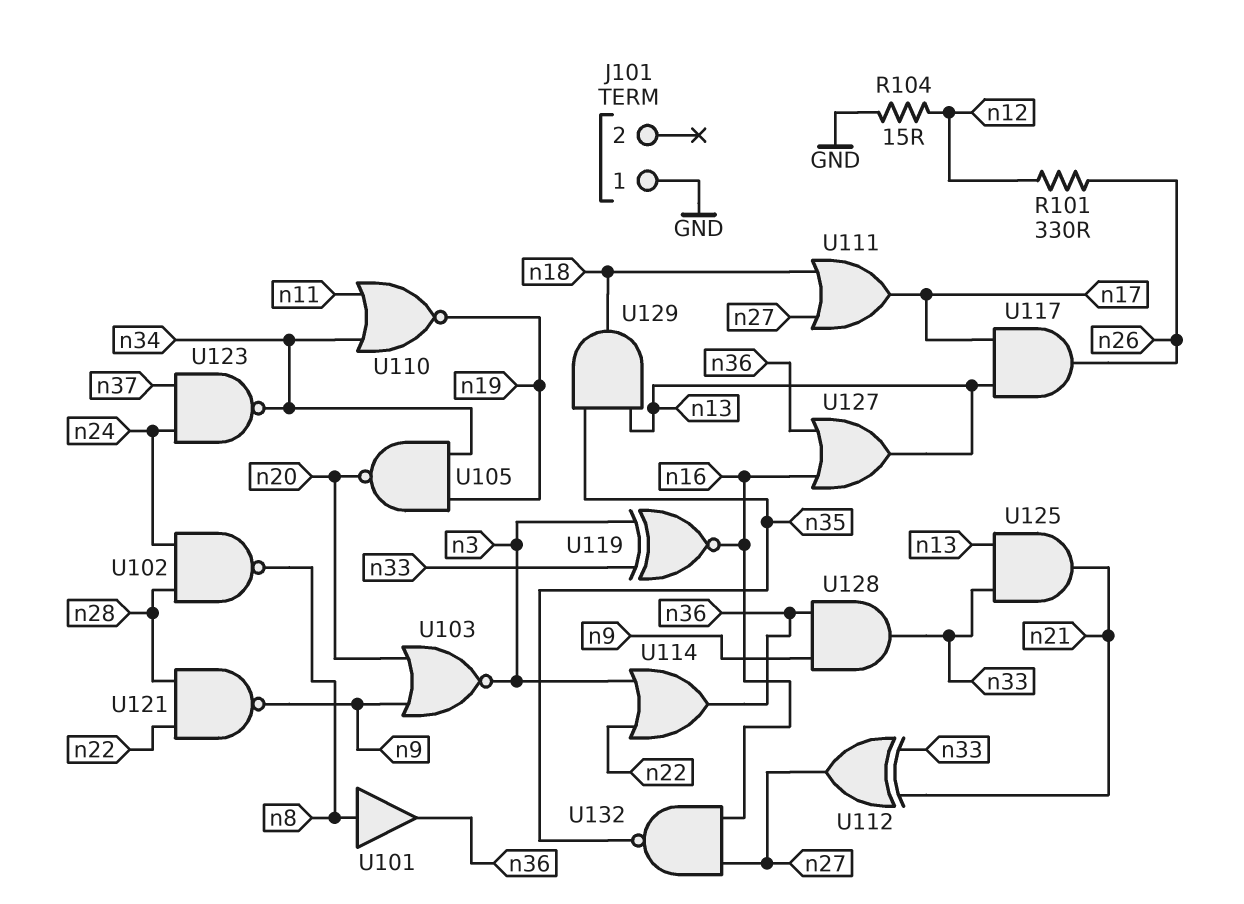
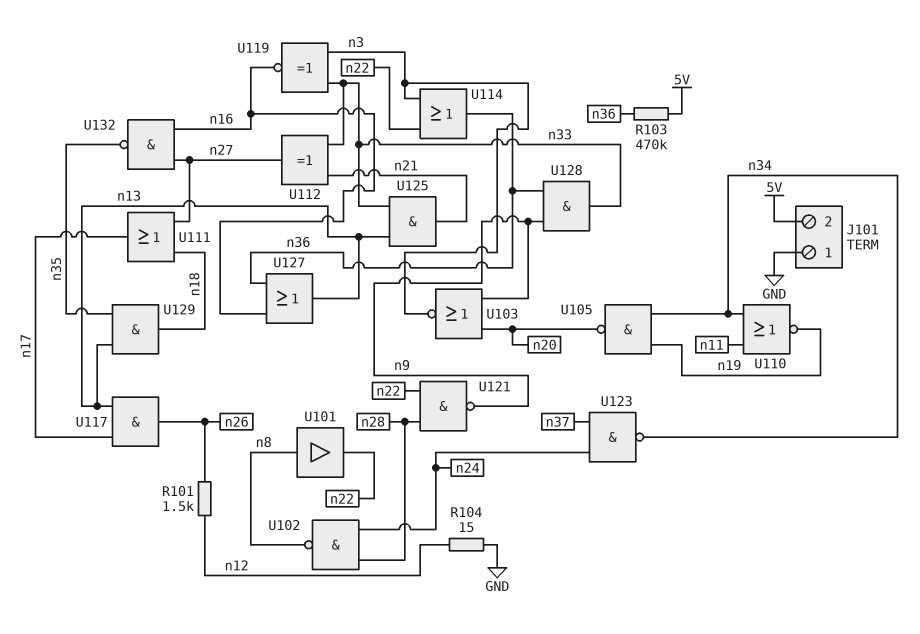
J101 pin 2: none -> 5V
R101: 330 (n12, n26) -> 1.5k (n12, n26)
R103: none -> 470k (5V, n36)
U101: buffer (in n8, out n36) -> buffer (in n8, out n22)

